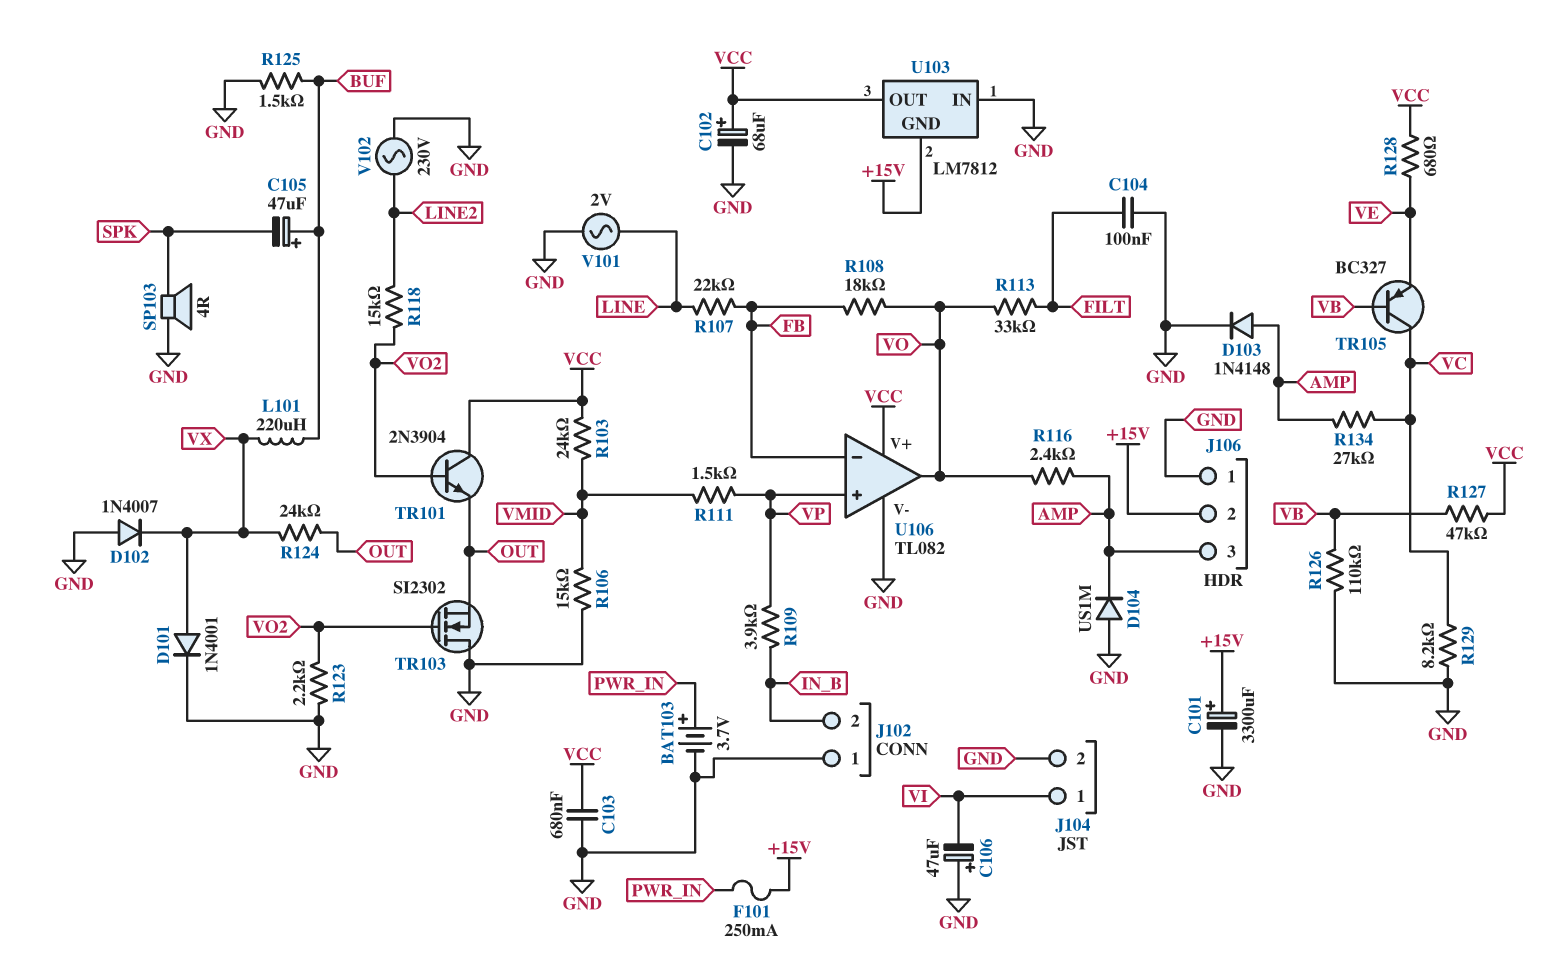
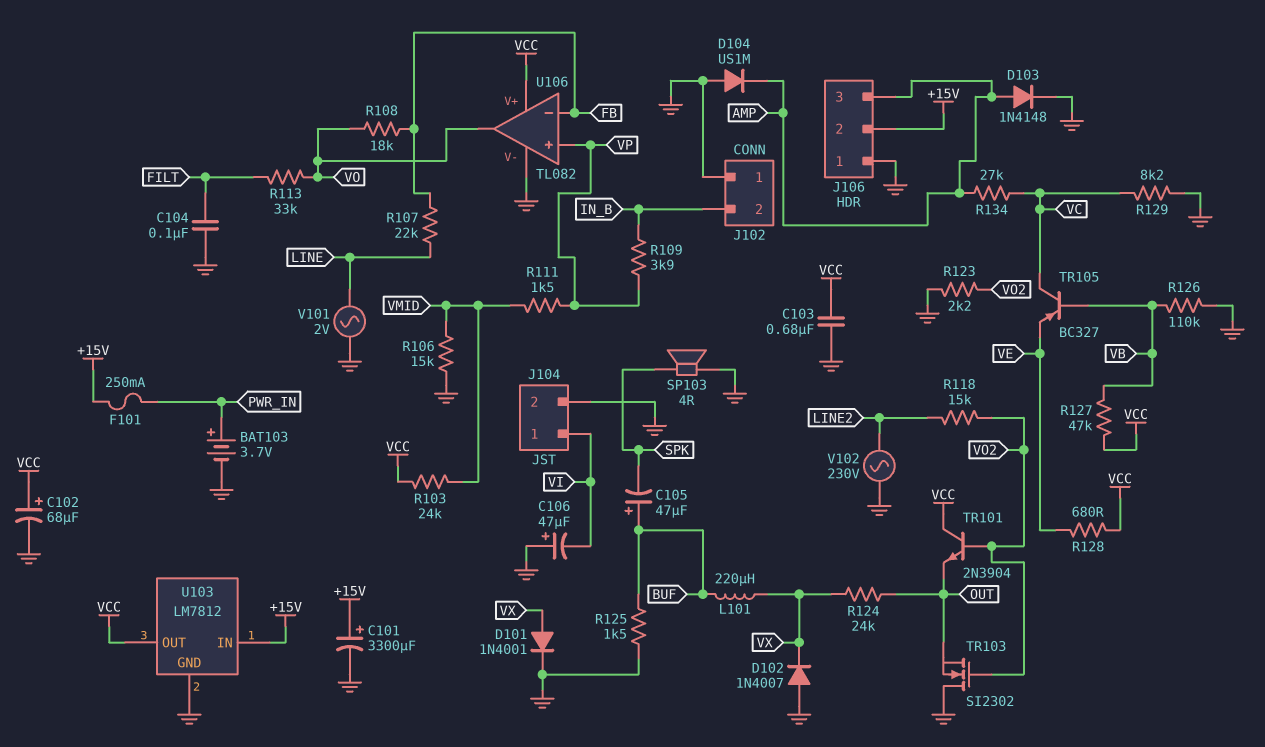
R116: 2.4k (AMP, VO) -> none
U103 pin GND: +15V -> GND
U103 pin IN: GND -> +15V

